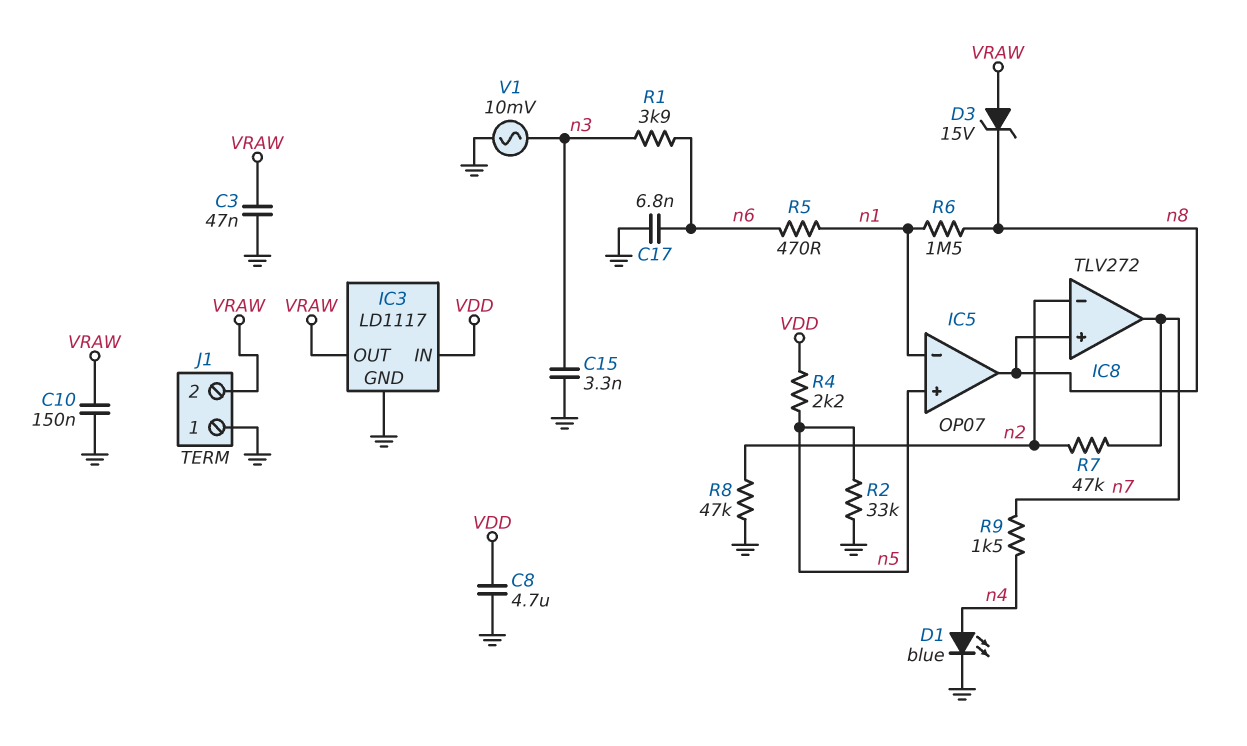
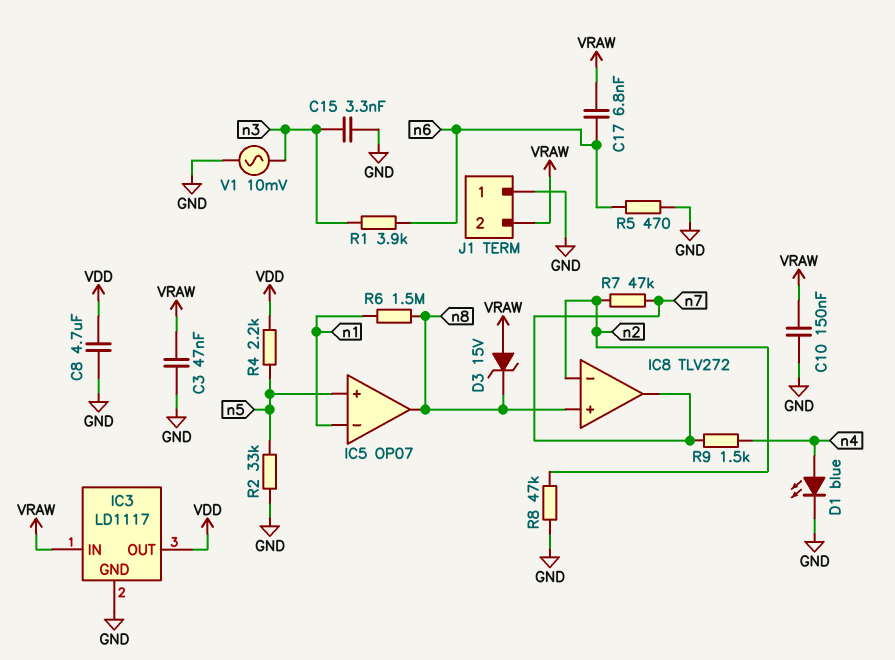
C17: 6.8nF (GND, n6) -> 6.8nF (VRAW, n6)
IC3 pin IN: VDD -> VRAW
IC3 pin OUT: VRAW -> VDD
R5: 470 (n1, n6) -> 470 (GND, n6)

